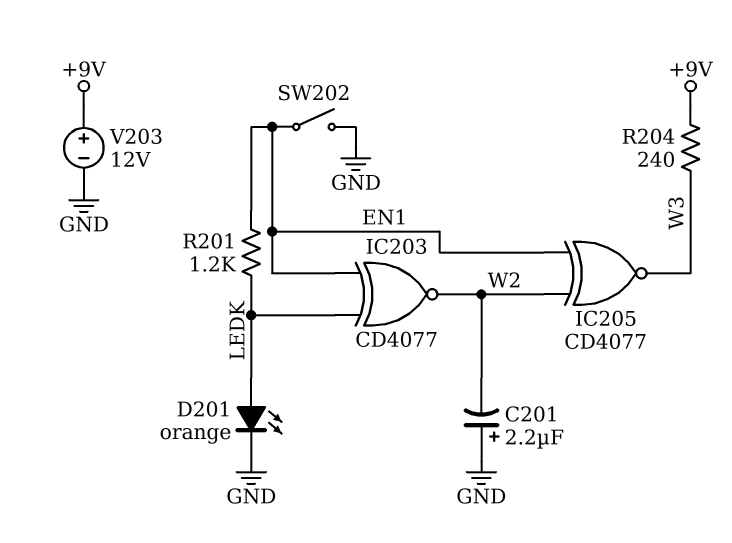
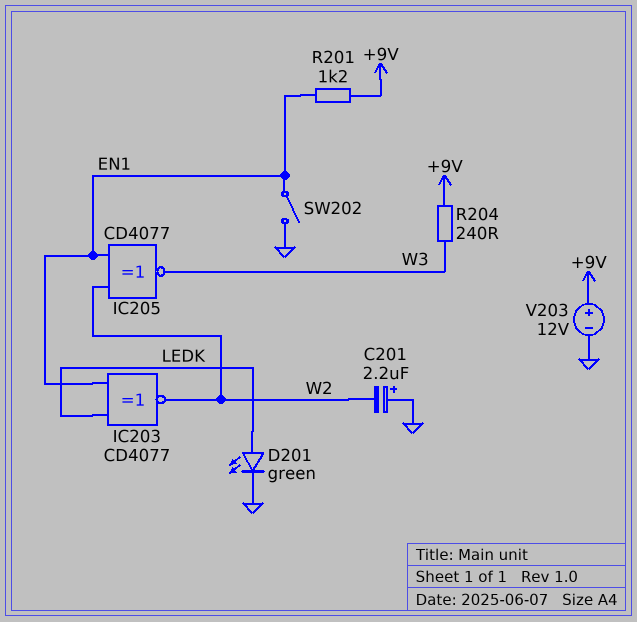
D201: LED orange (A LEDK, K GND) -> LED green (A LEDK, K GND)
R201: 1.2k (EN1, LEDK) -> 1.2k (+9V, EN1)

